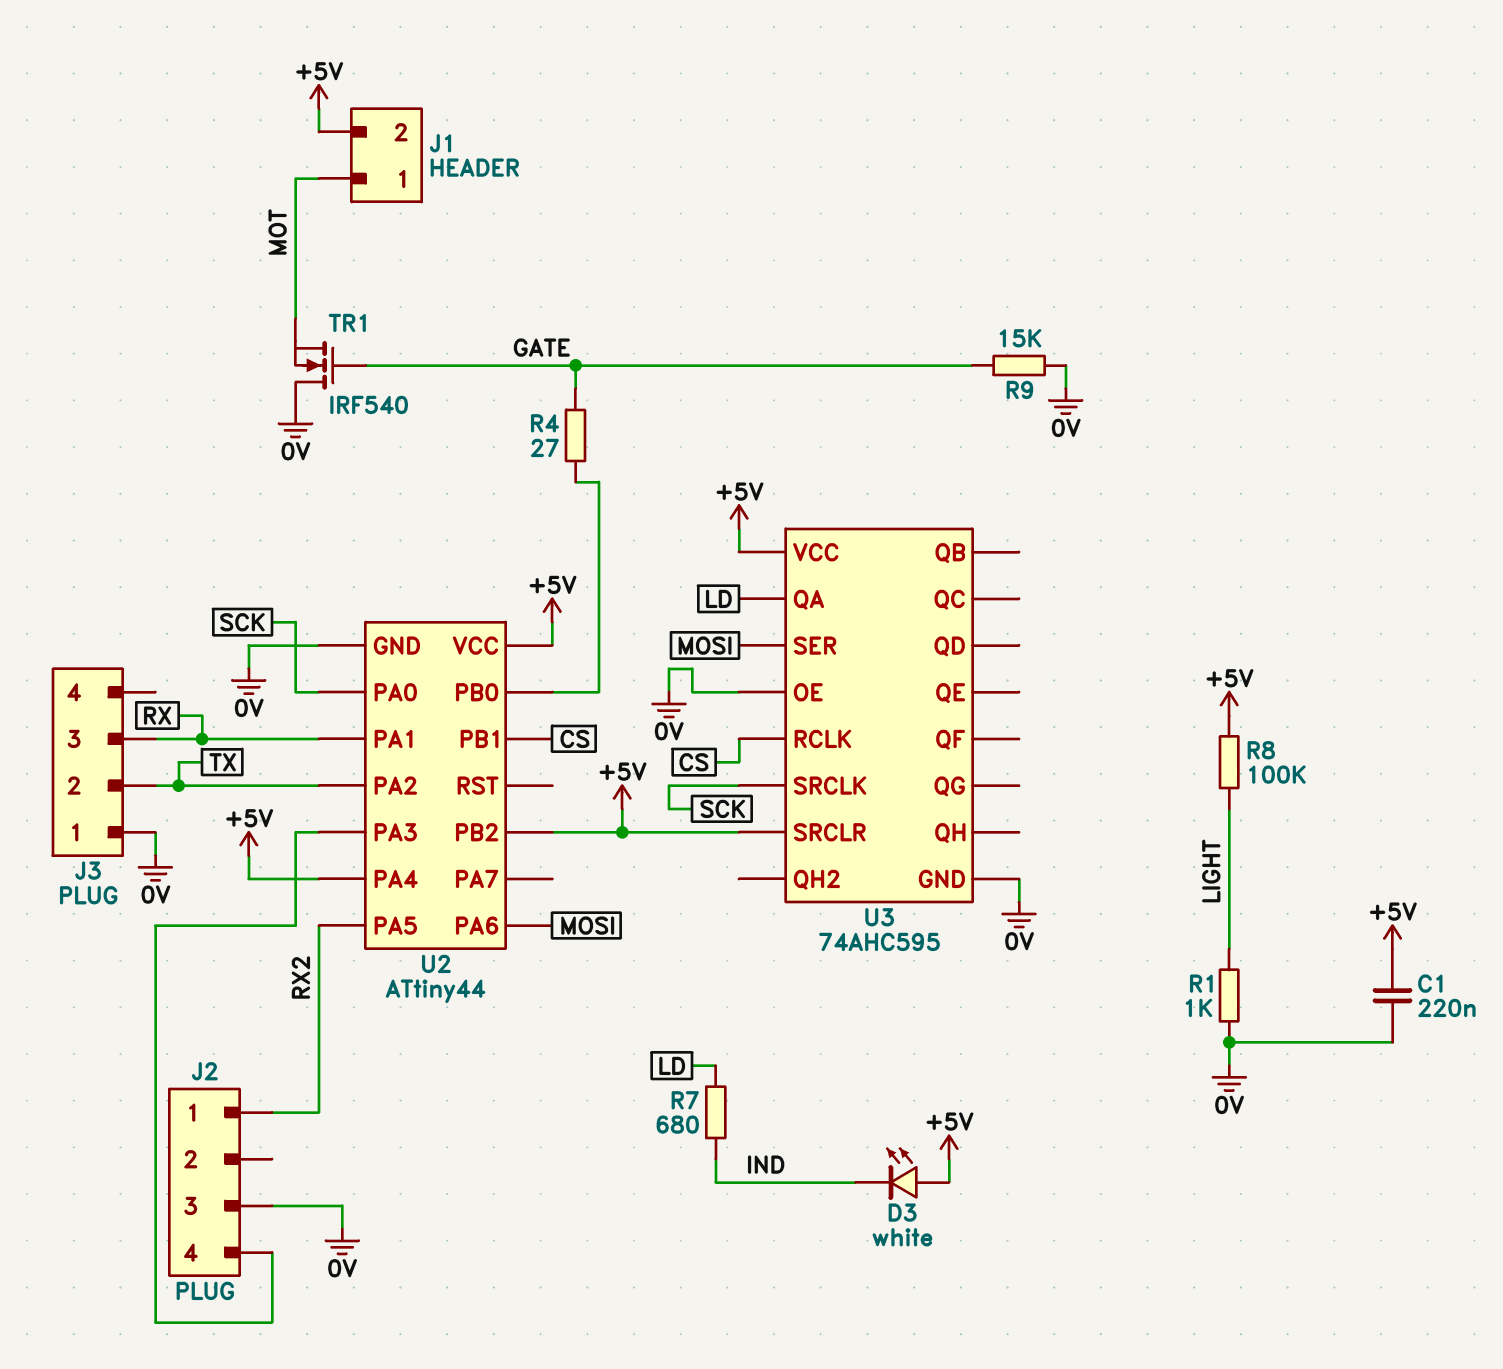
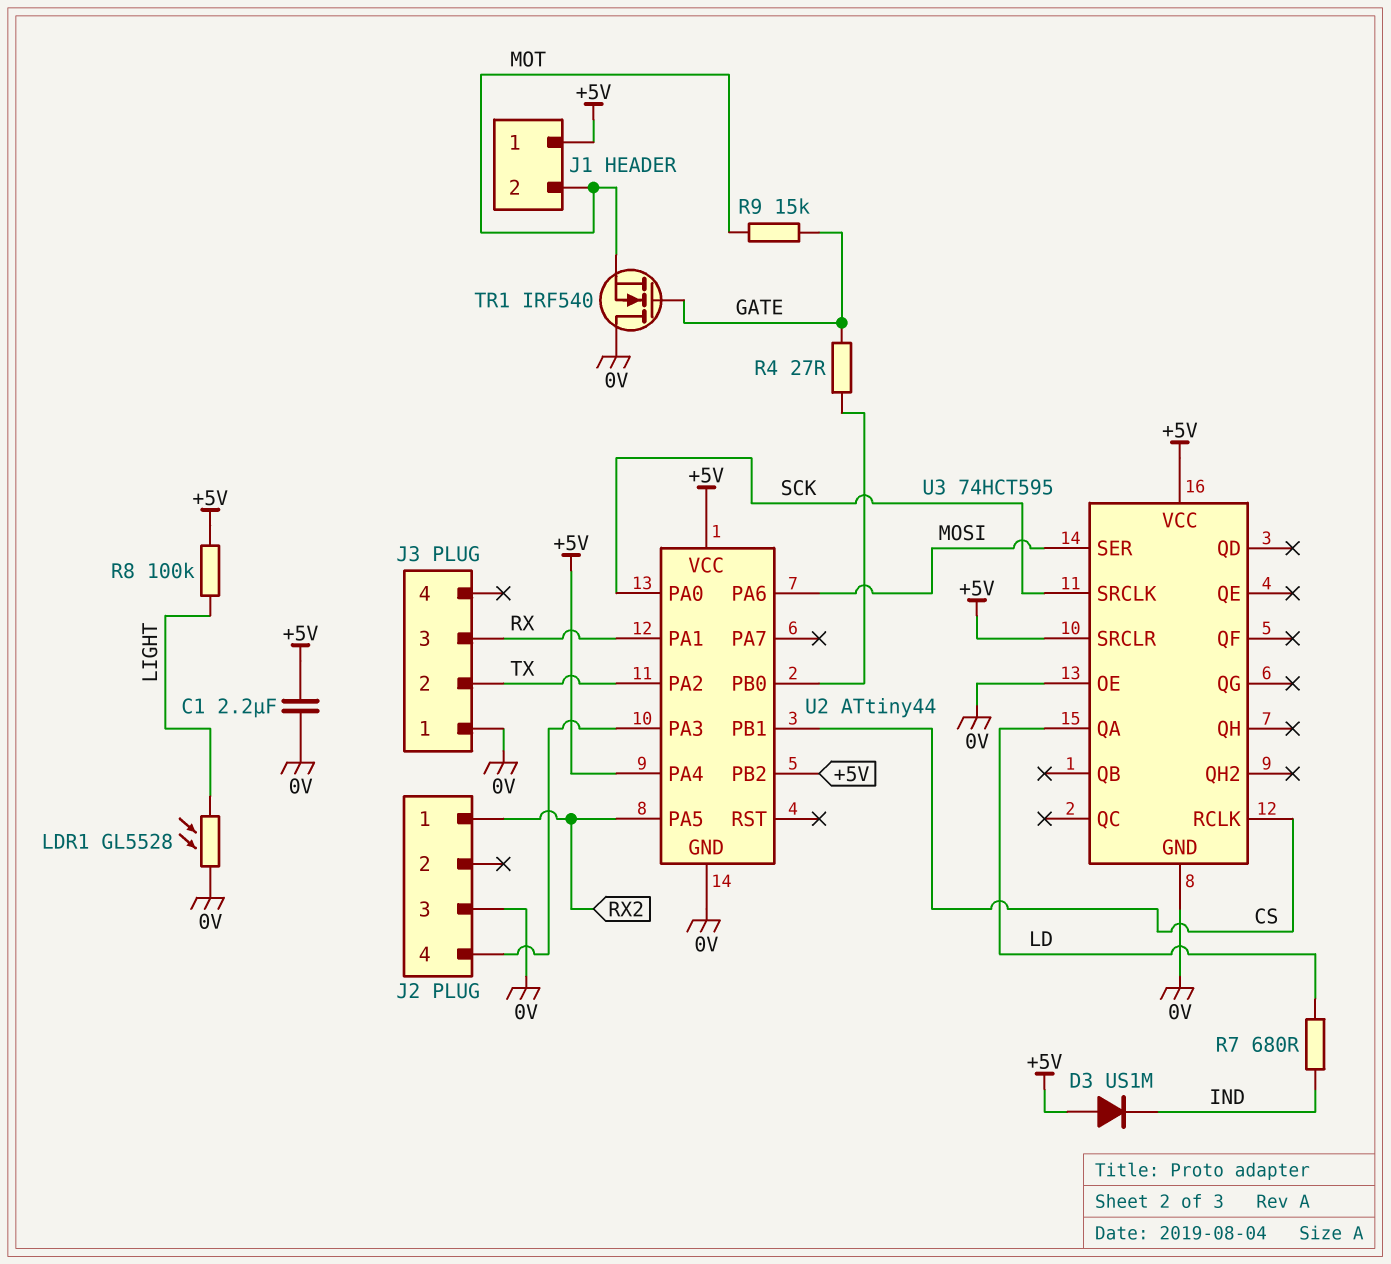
C1: 220nF (+5V, 0V) -> 2.2uF (+5V, 0V)
D3: LED white (A +5V, K IND) -> diode US1M (A +5V, K IND)
J1 pin 1: MOT -> +5V
J1 pin 2: +5V -> MOT
LDR1: none -> GL5528 (0V, LIGHT)
R1: 1k (0V, LIGHT) -> none
R9: 15k (0V, GATE) -> 15k (GATE, MOT)
U3: 74AHC595 -> 74HCT595

